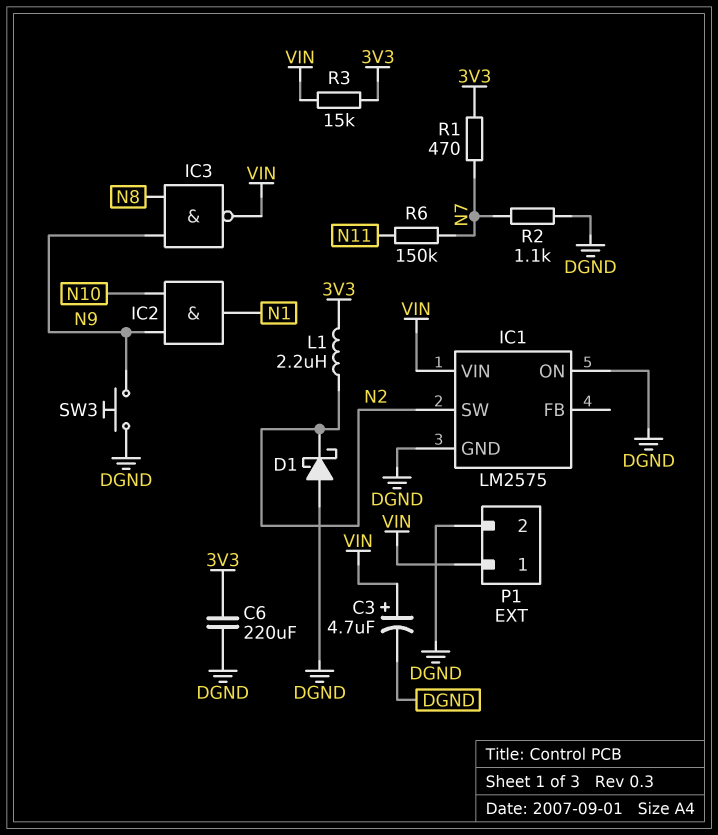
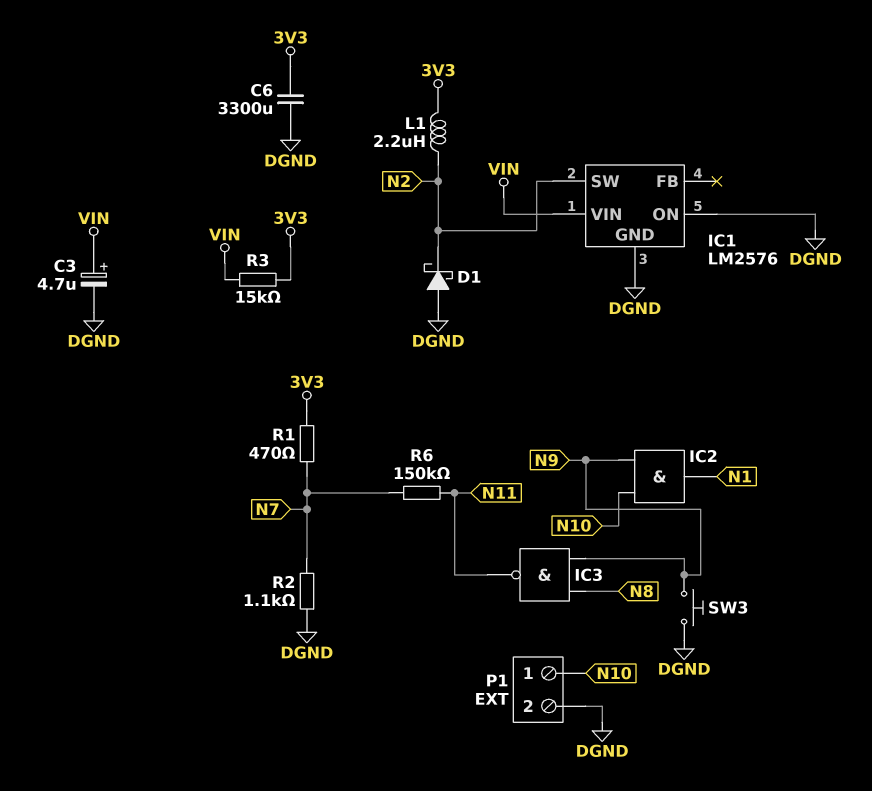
C6: 220uF (3V3, DGND) -> 3300uF (3V3, DGND)
IC1: LM2575 -> LM2576
IC3: NAND (in N8, in N9, out VIN) -> NAND (in N8, in N9, out N11)
P1 pin 1: VIN -> N10

